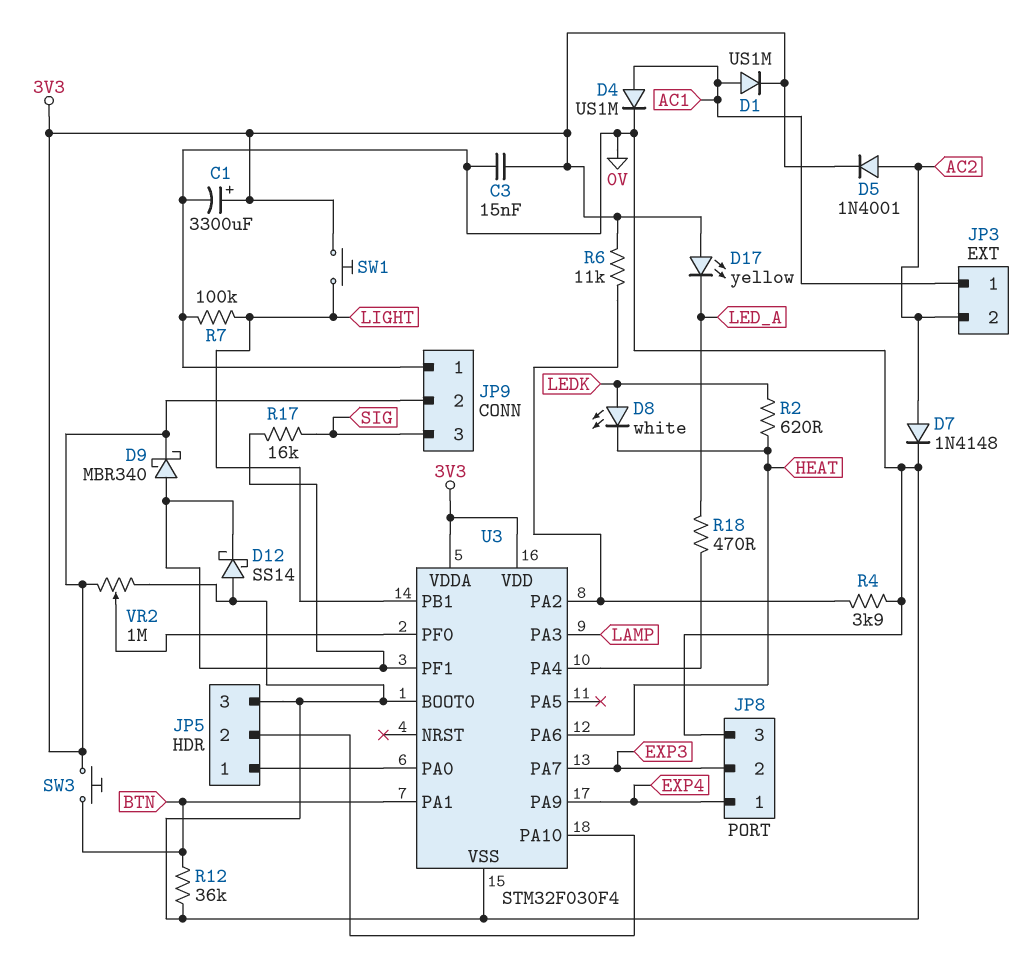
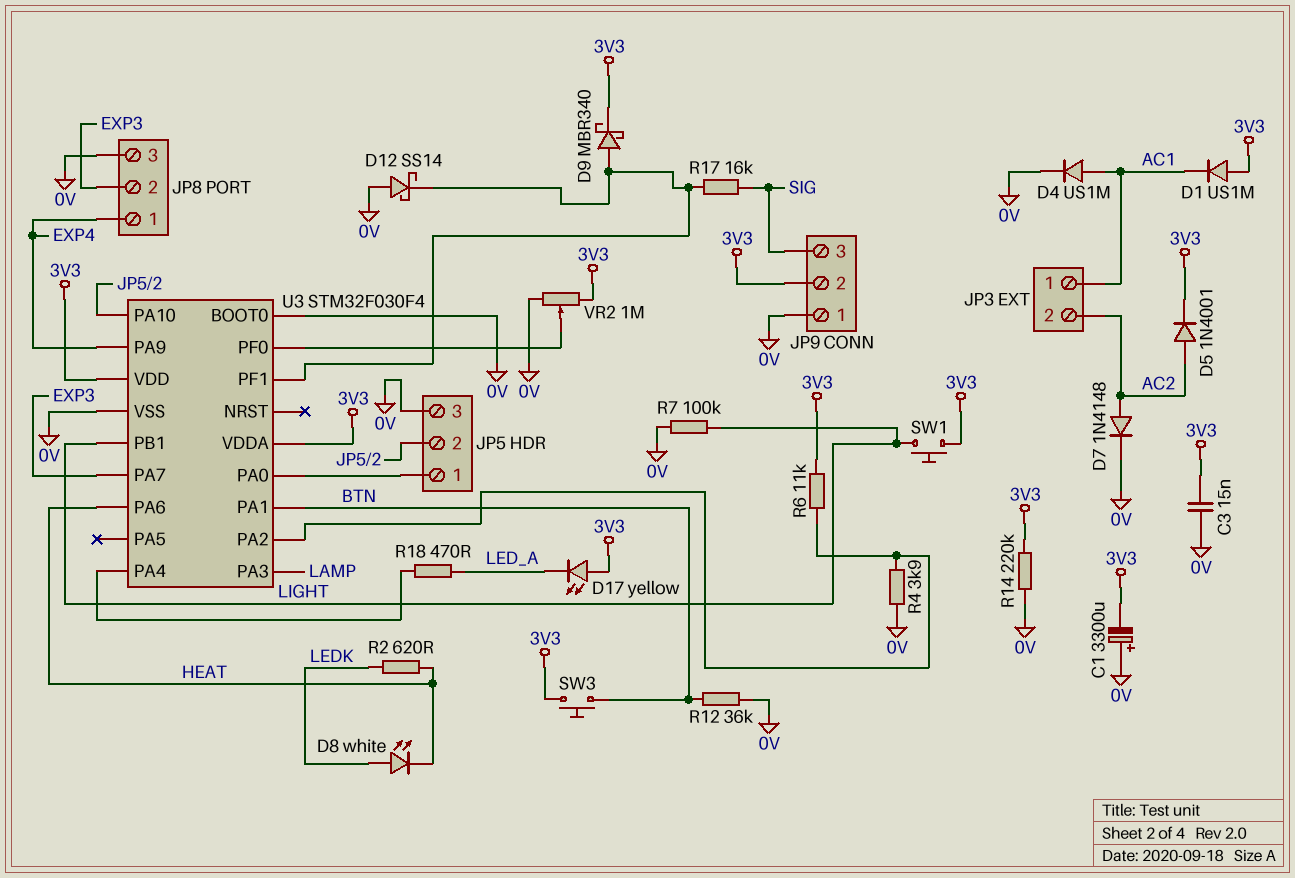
C1: 3300uF (plus 3V3, minus 0V) -> 3300uF (plus 0V, minus 3V3)
D1: diode US1M (A AC1, K 3V3) -> diode US1M (A 3V3, K AC1)
R14: none -> 220k (0V, 3V3)

